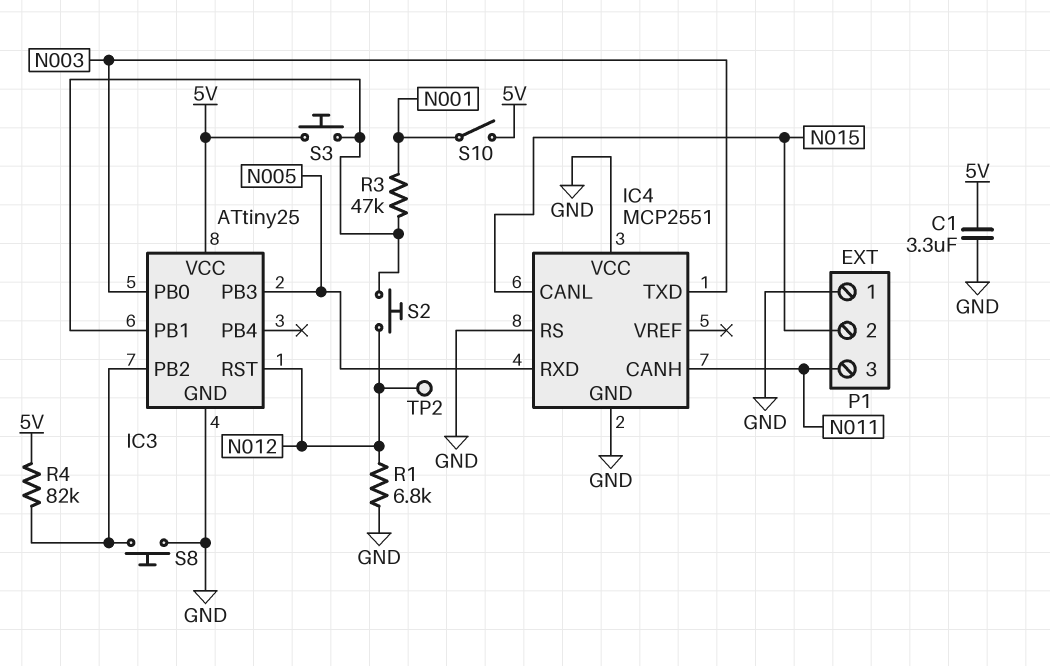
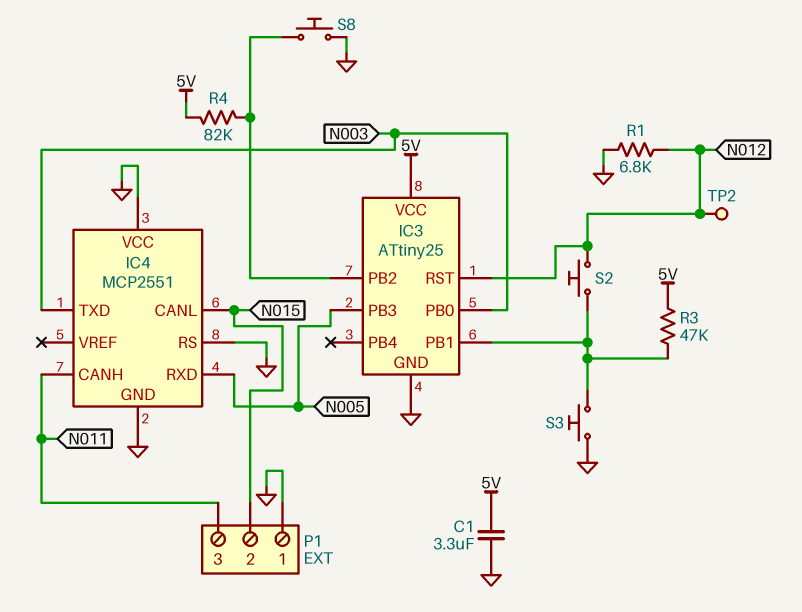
R3: 47k (IC3/PB1, N001) -> 47k (5V, IC3/PB1)
S3: button (5V, IC3/PB1) -> button (GND, IC3/PB1)
S10: switch (5V, N001) -> none

